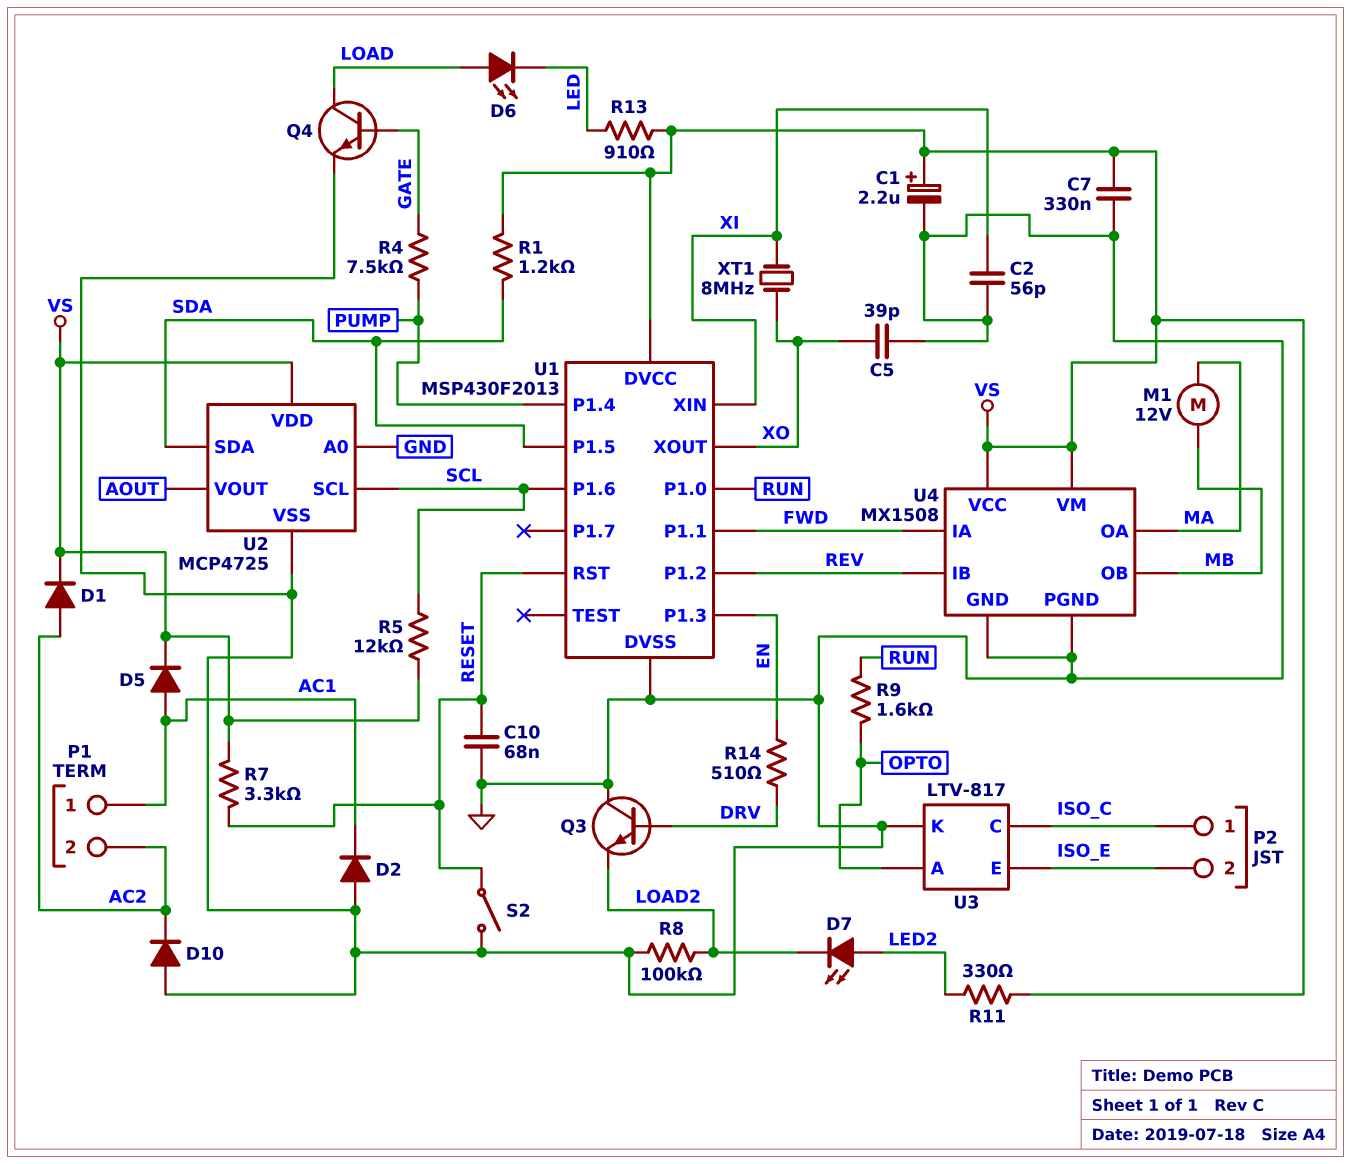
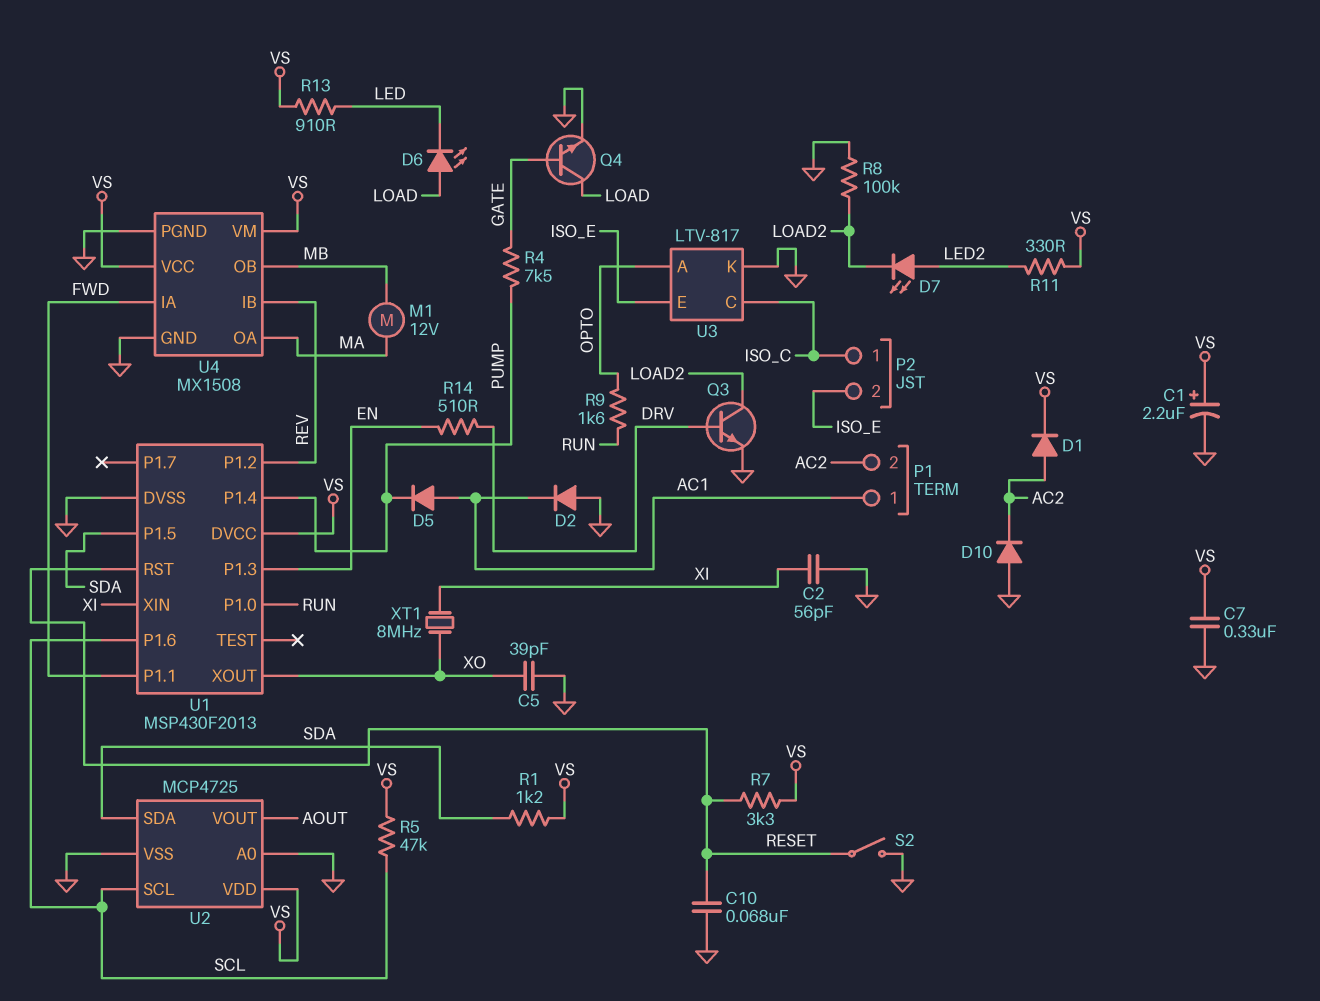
D5: diode (A AC1, K VS) -> diode (A AC1, K PUMP)
Q3: NPN (B DRV, C GND, E LOAD2) -> NPN (B DRV, C LOAD2, E GND)
R5: 12k (SCL, VS) -> 47k (SCL, VS)

